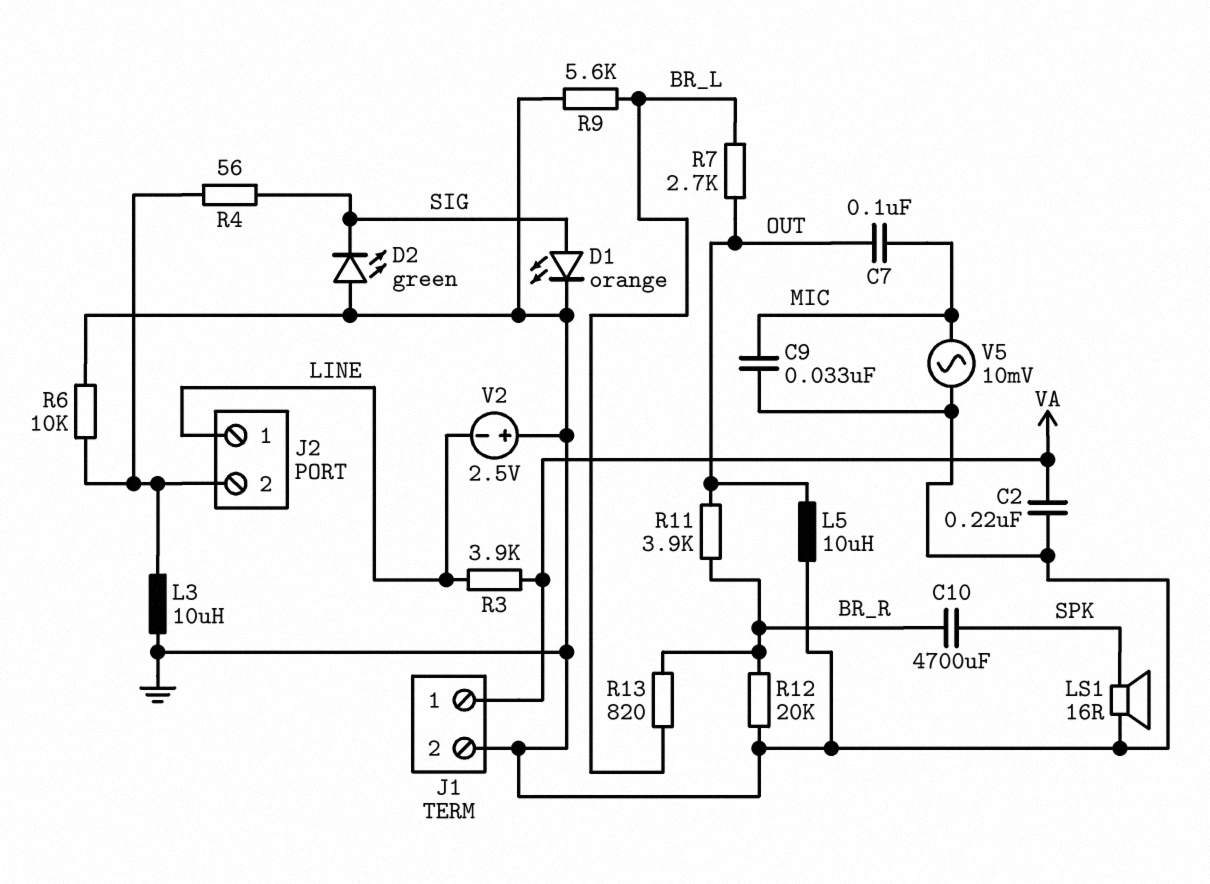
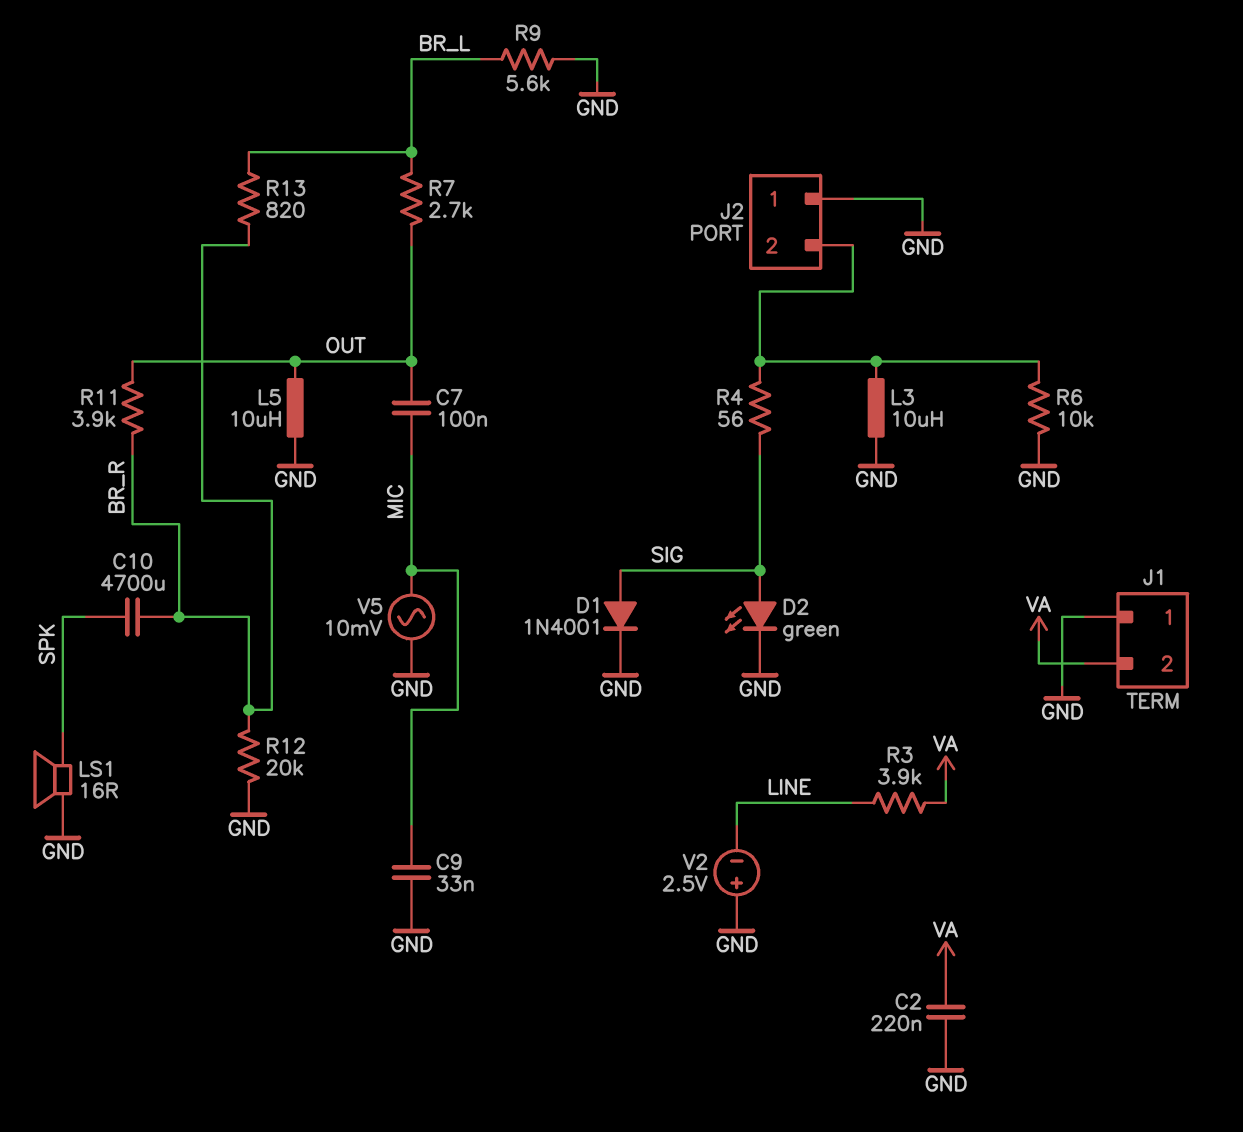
D1: LED orange (A SIG, K GND) -> diode 1N4001 (A SIG, K GND)
D2: LED green (A GND, K SIG) -> LED green (A SIG, K GND)
J1 pin 1: VA -> GND
J1 pin 2: GND -> VA
J2 pin 1: LINE -> GND

